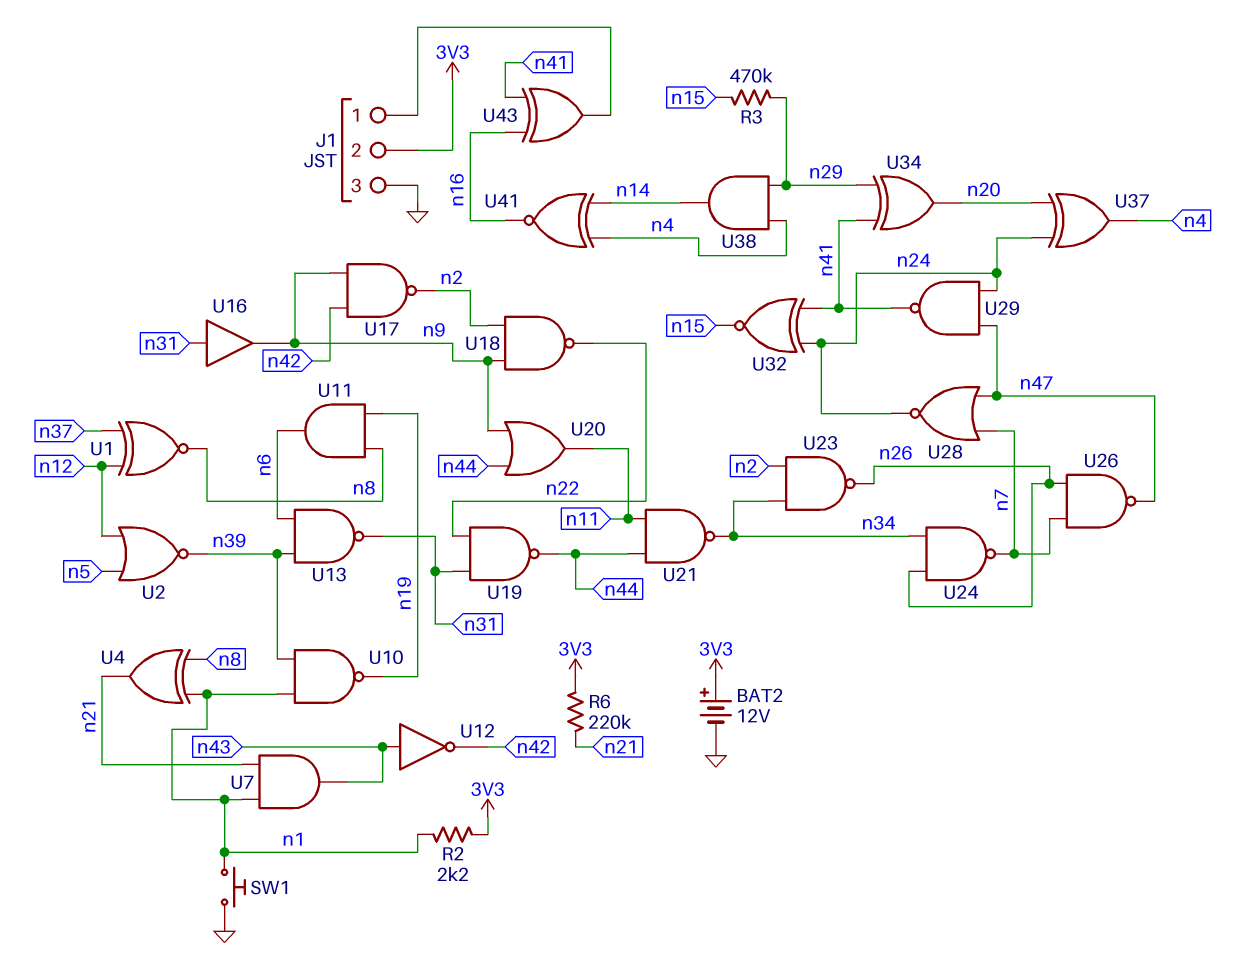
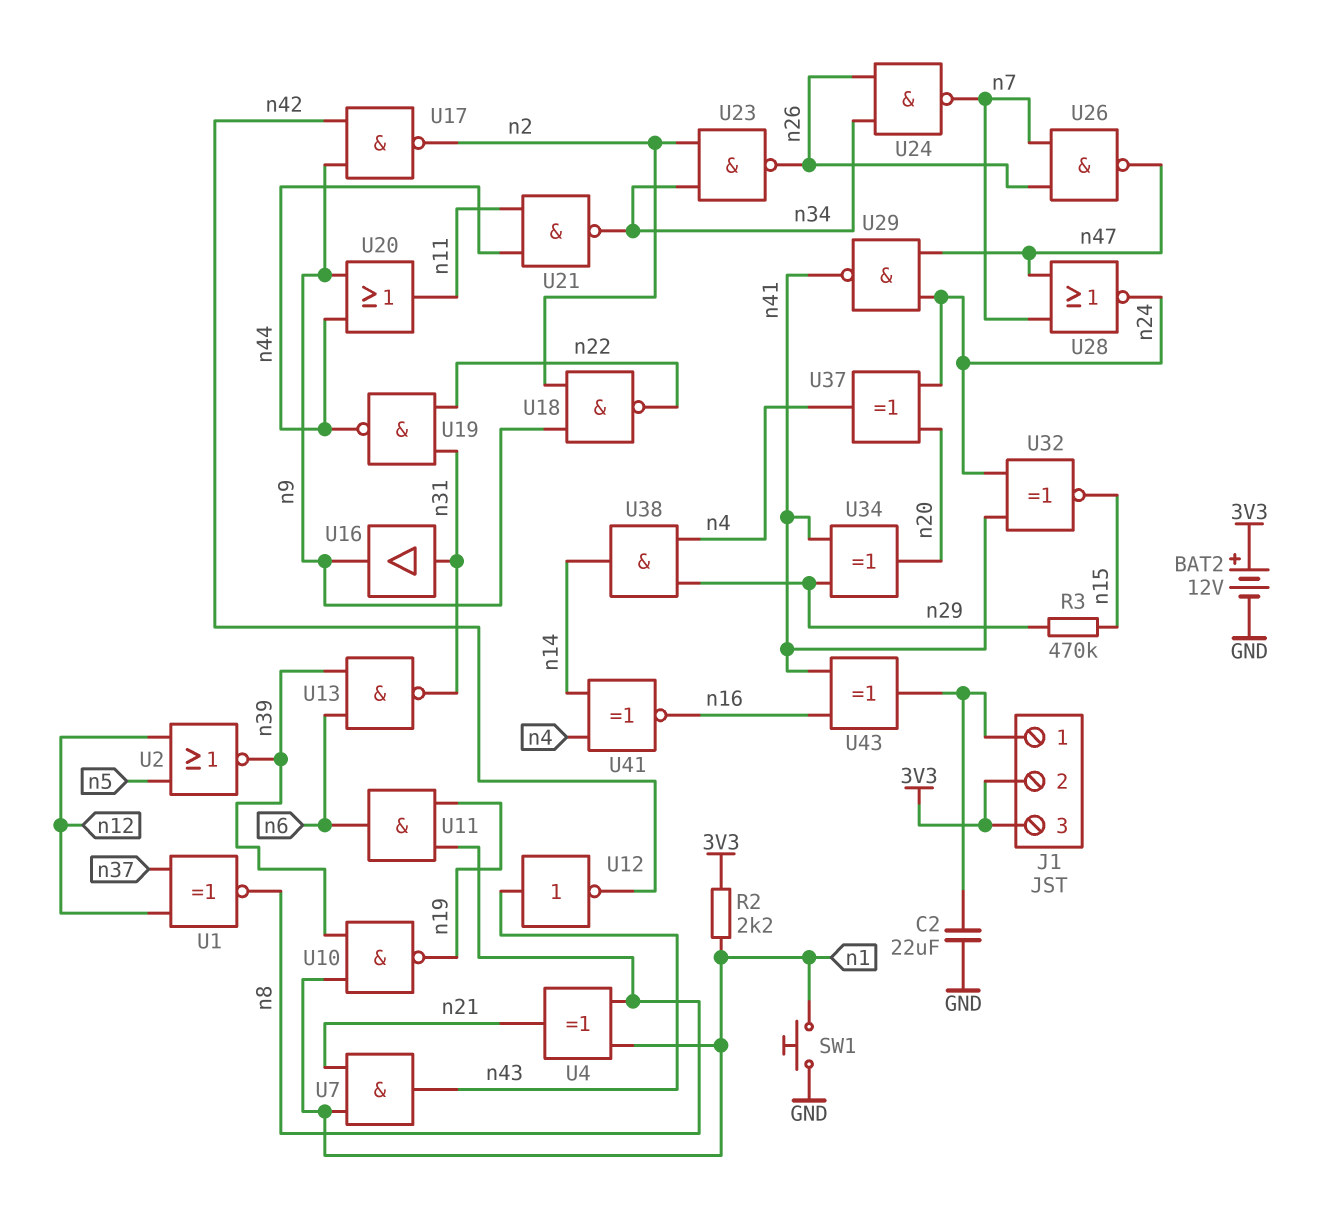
C2: none -> 22uF (GND, J1/1)
J1 pin 3: GND -> 3V3
R6: 220k (3V3, n21) -> none

